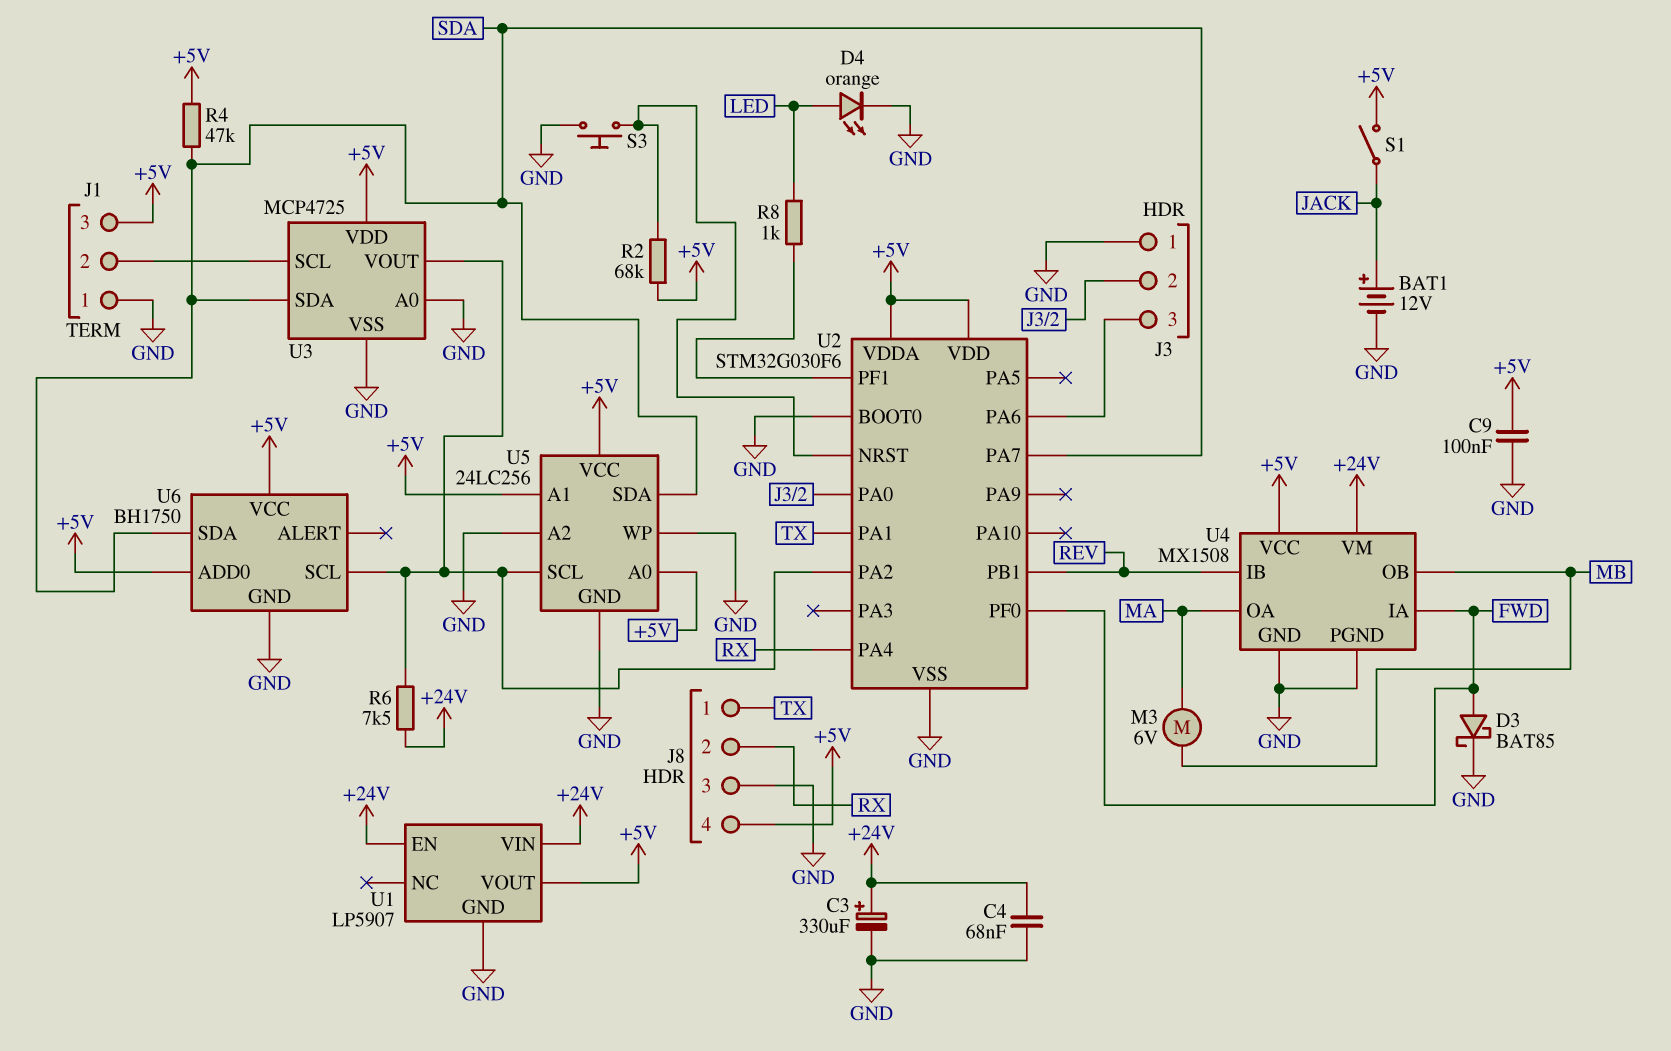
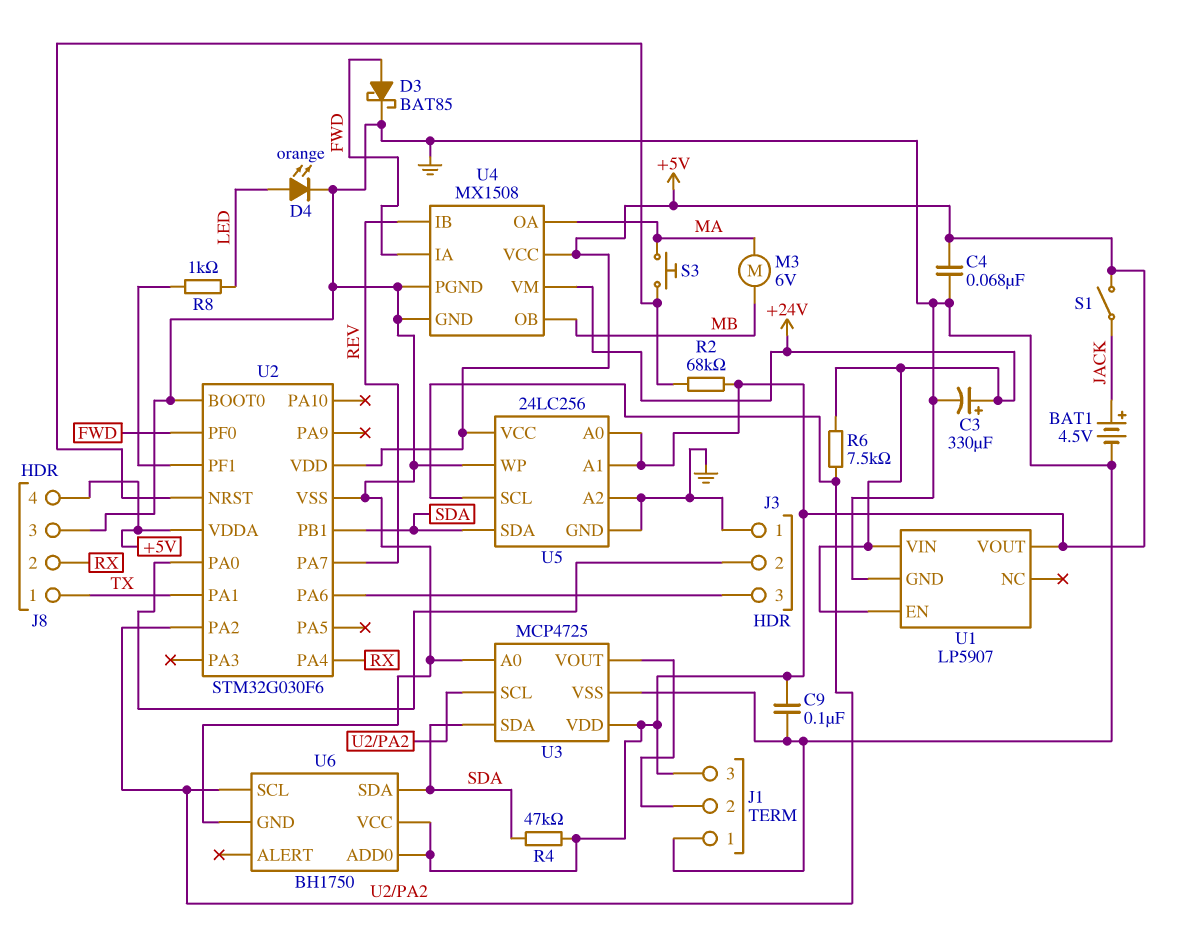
BAT1: 12V (plus JACK, minus GND) -> 4.5V (plus JACK, minus GND)
C4: 68nF (+24V, GND) -> 68nF (+5V, GND)
S3: button (GND, U2/NRST) -> button (MA, U2/NRST)
U2 pin PA7: SDA -> REV
U2 pin PB1: REV -> SDA
U3 pin SCL: J1/2 -> U2/PA2
U3 pin VOUT: U2/PA2 -> J1/2

